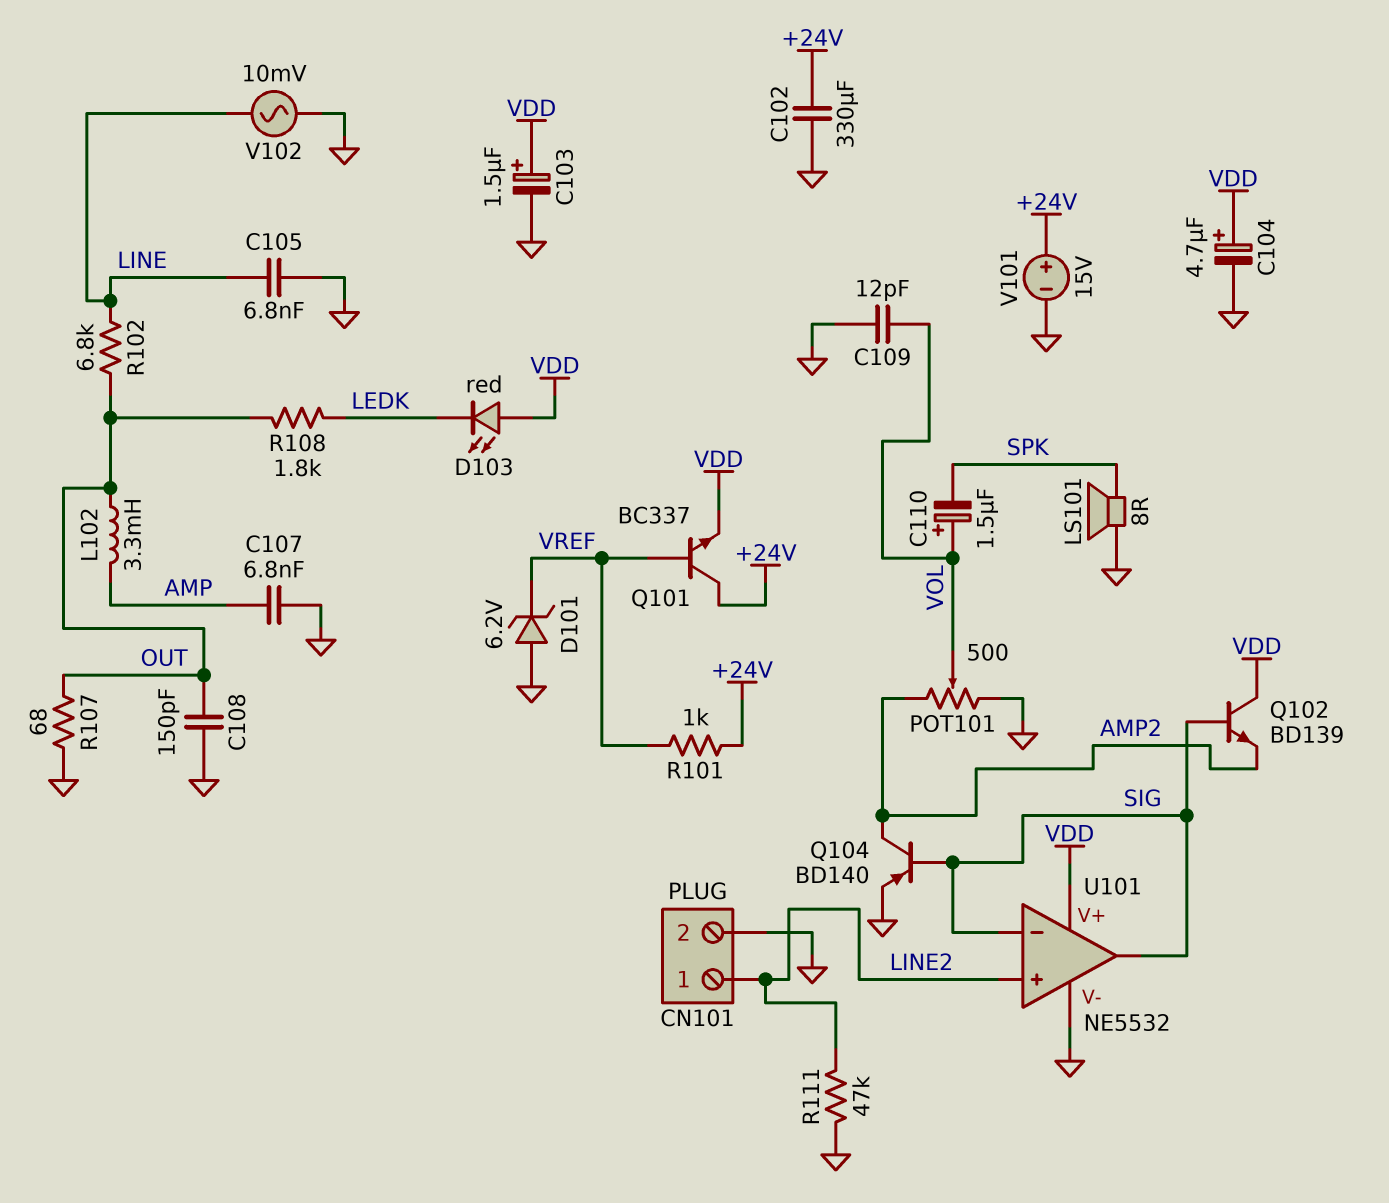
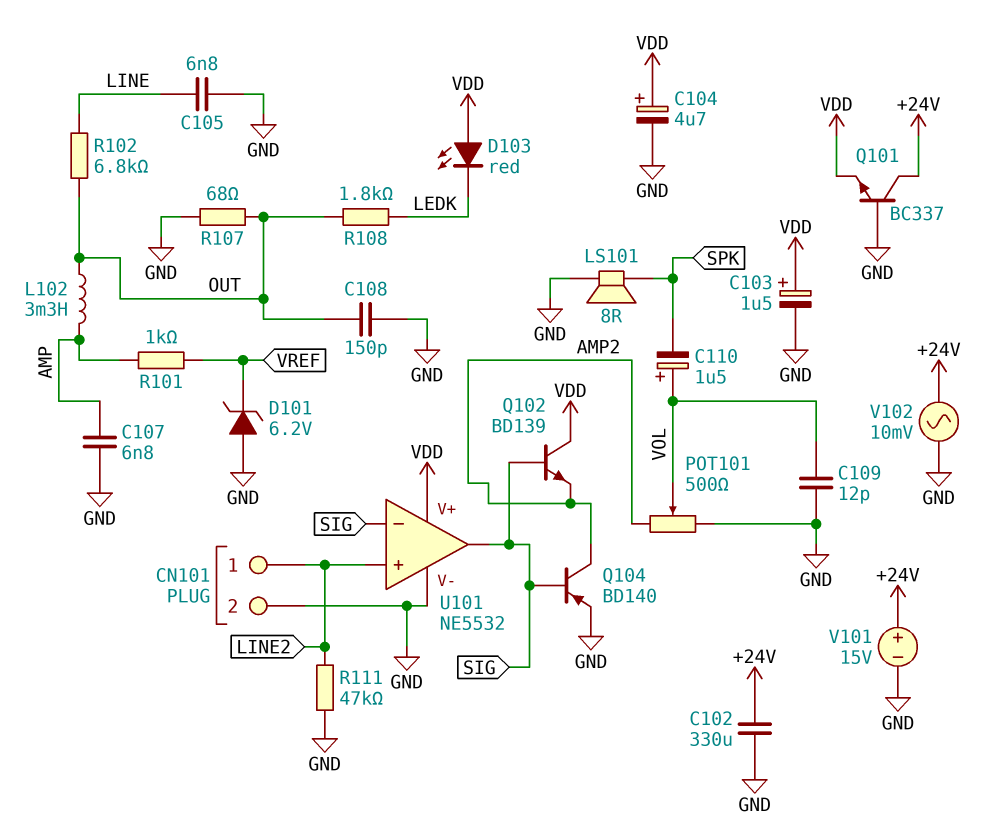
Q101: NPN BC337 (B VREF, C +24V, E VDD) -> NPN BC337 (B GND, C +24V, E VDD)
R101: 1k (+24V, VREF) -> 1k (AMP, VREF)
V102: AC 10mV (GND, LINE) -> AC 10mV (+24V, GND)

